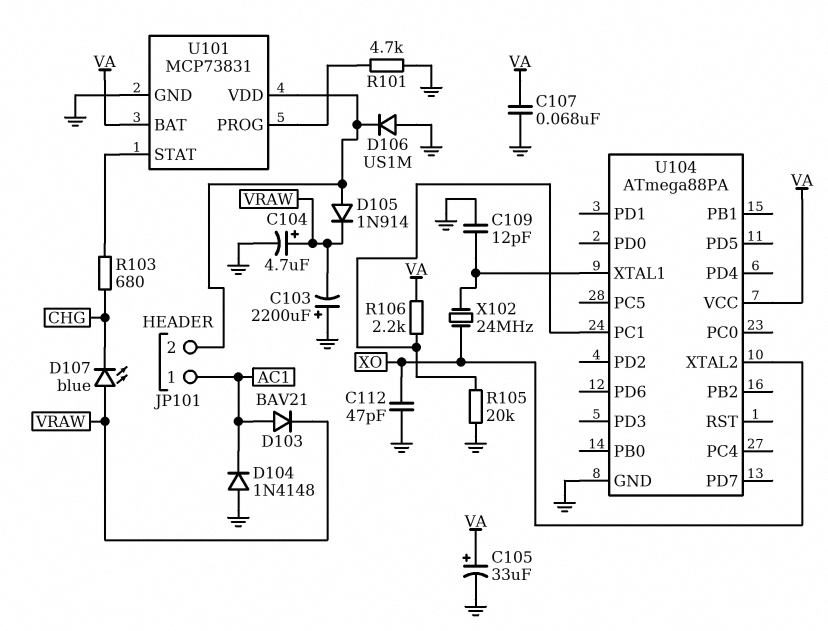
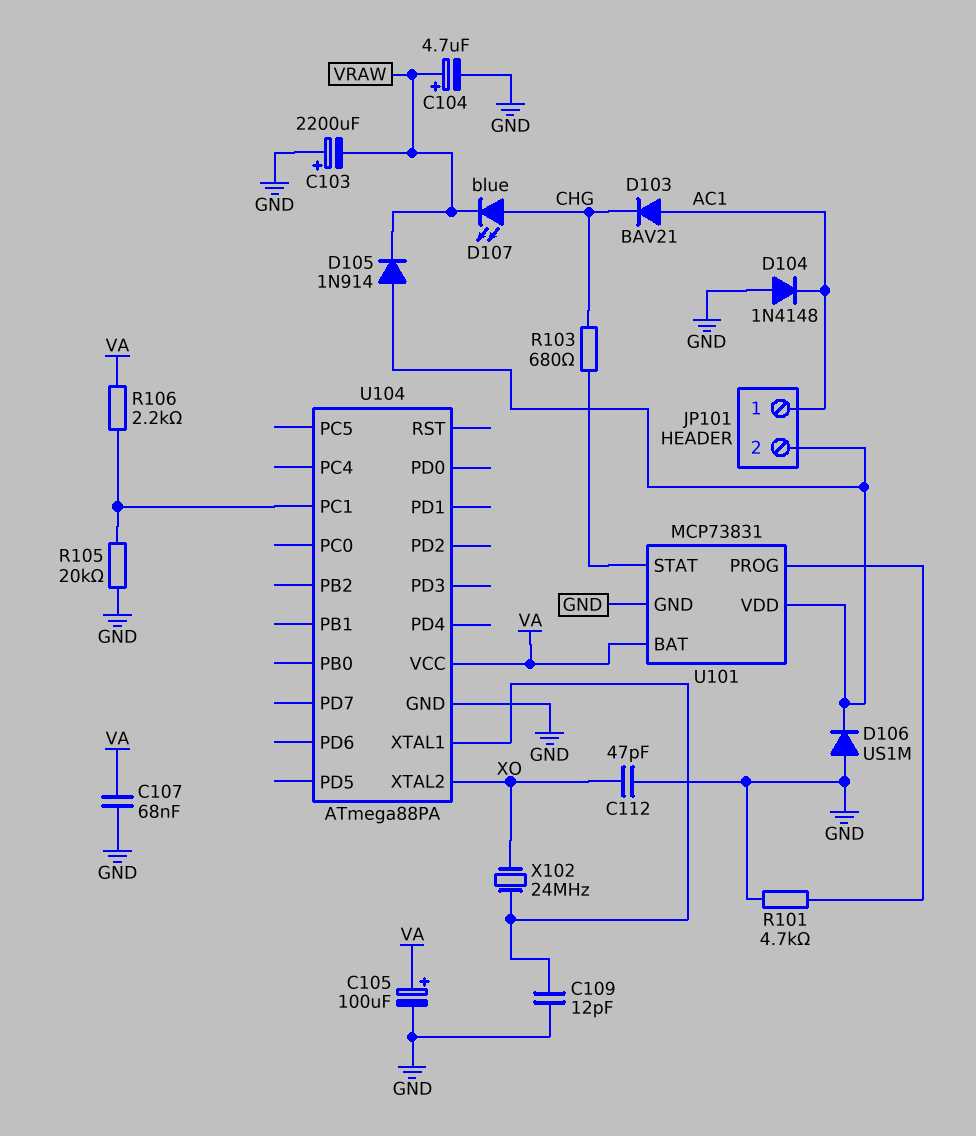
C105: 33uF (plus VA, minus GND) -> 100uF (plus VA, minus GND)
D103: diode BAV21 (A AC1, K VRAW) -> diode BAV21 (A AC1, K CHG)
D107: LED blue (A VRAW, K CHG) -> LED blue (A CHG, K VRAW)

